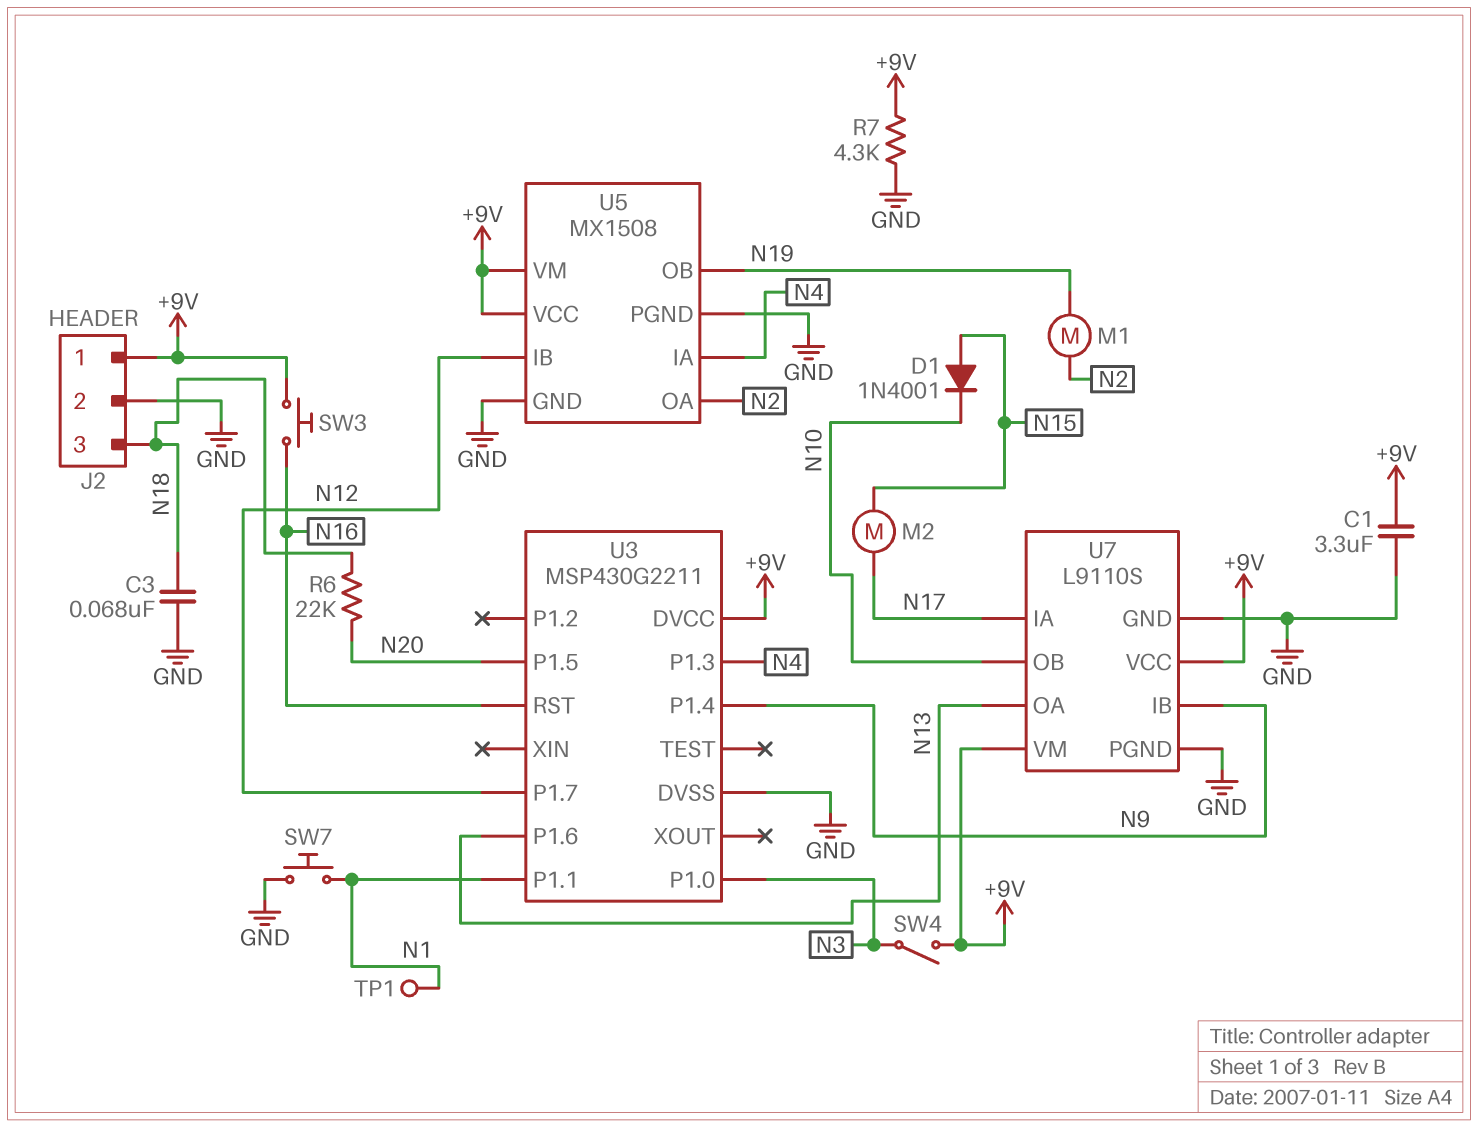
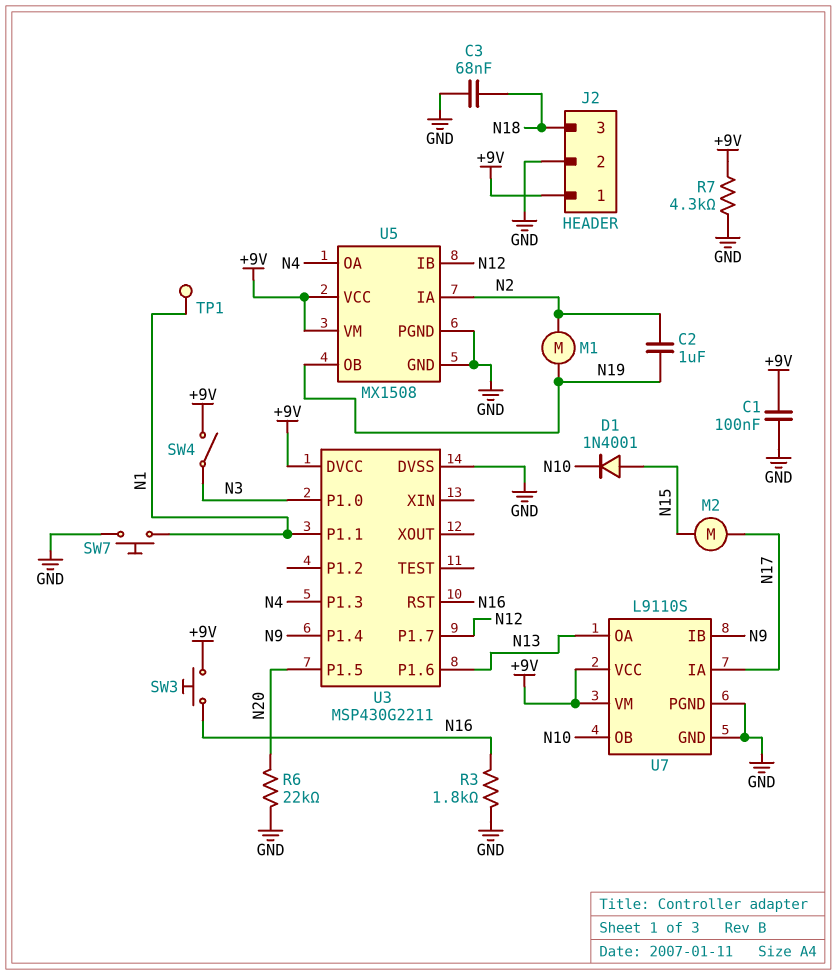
C1: 3.3uF (+9V, GND) -> 100nF (+9V, GND)
C2: none -> 1uF (N2, N19)
R3: none -> 1.8k (GND, N16)
R6: 22k (N18, N20) -> 22k (GND, N20)
U5 pin IA: N4 -> N2
U5 pin OA: N2 -> N4

